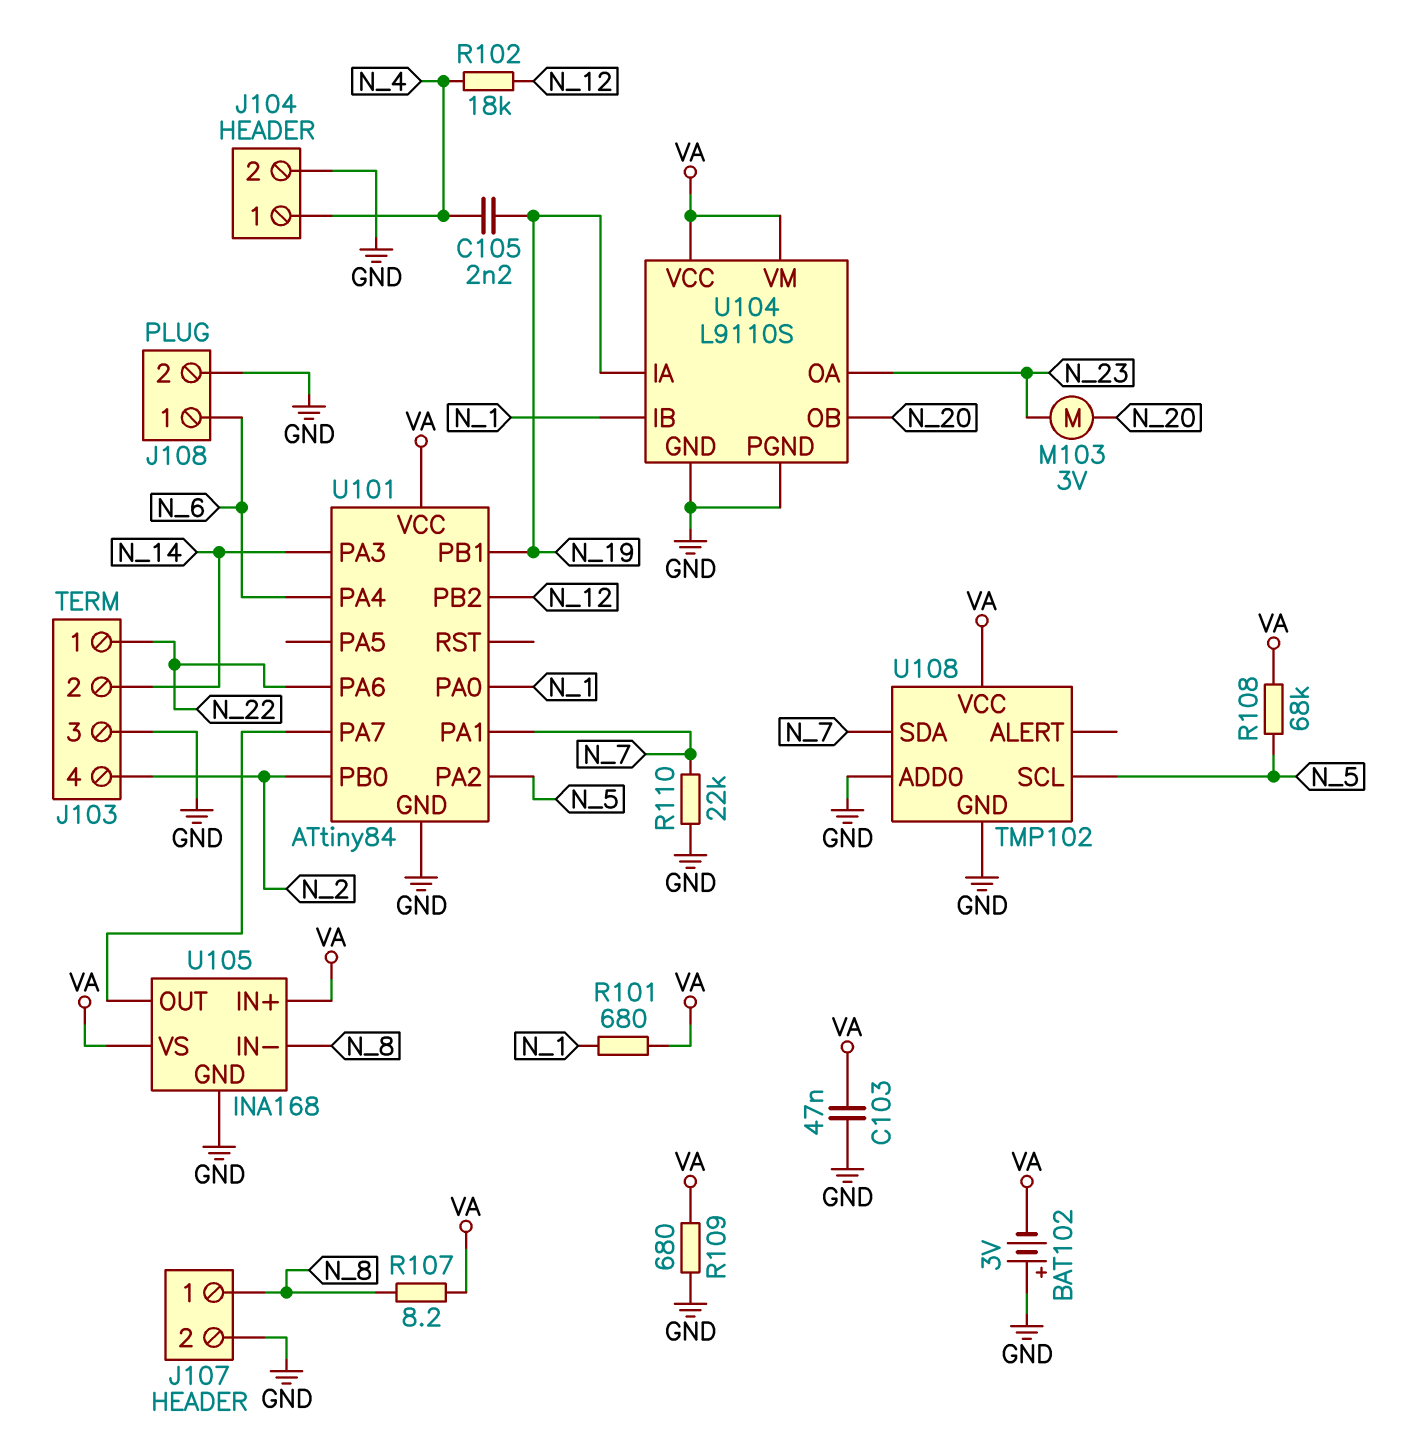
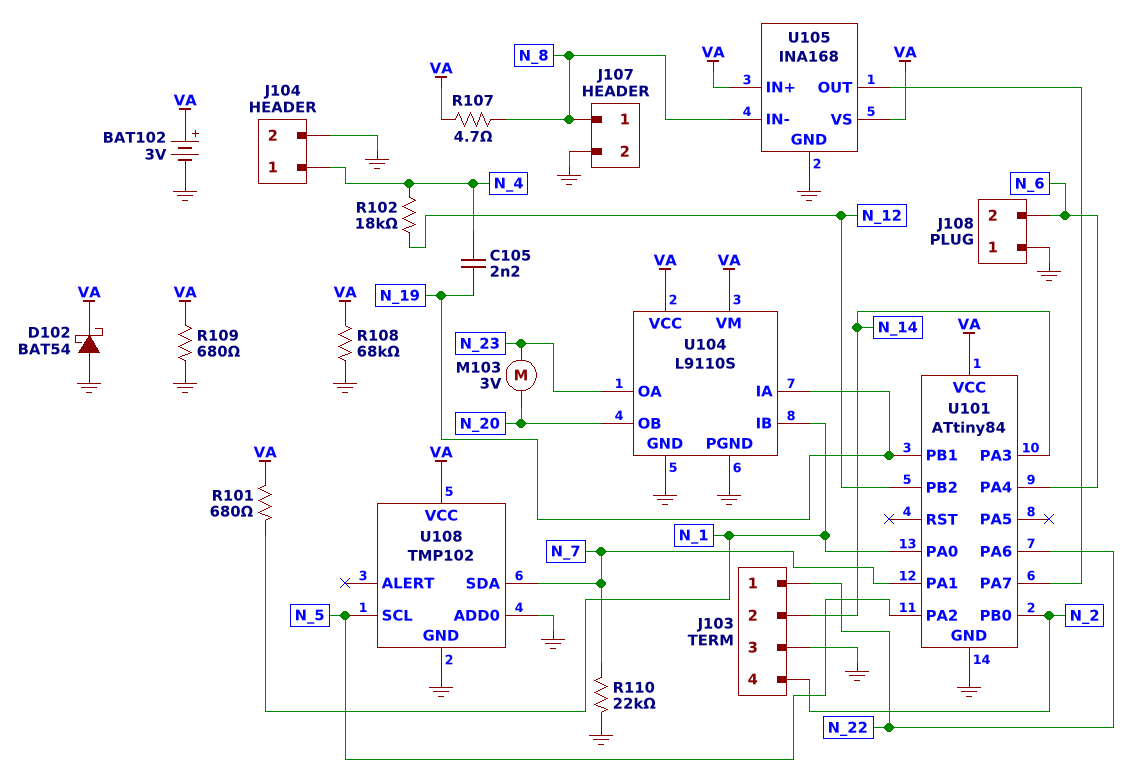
BAT102: 3V (plus GND, minus VA) -> 3V (plus VA, minus GND)
C103: 47nF (GND, VA) -> none
D102: none -> schottky BAT54 (A GND, K VA)
J108 pin 1: N_6 -> GND
J108 pin 2: GND -> N_6
R107: 8.2 (N_8, VA) -> 4.7 (N_8, VA)
R108: 68k (N_5, VA) -> 68k (GND, VA)

